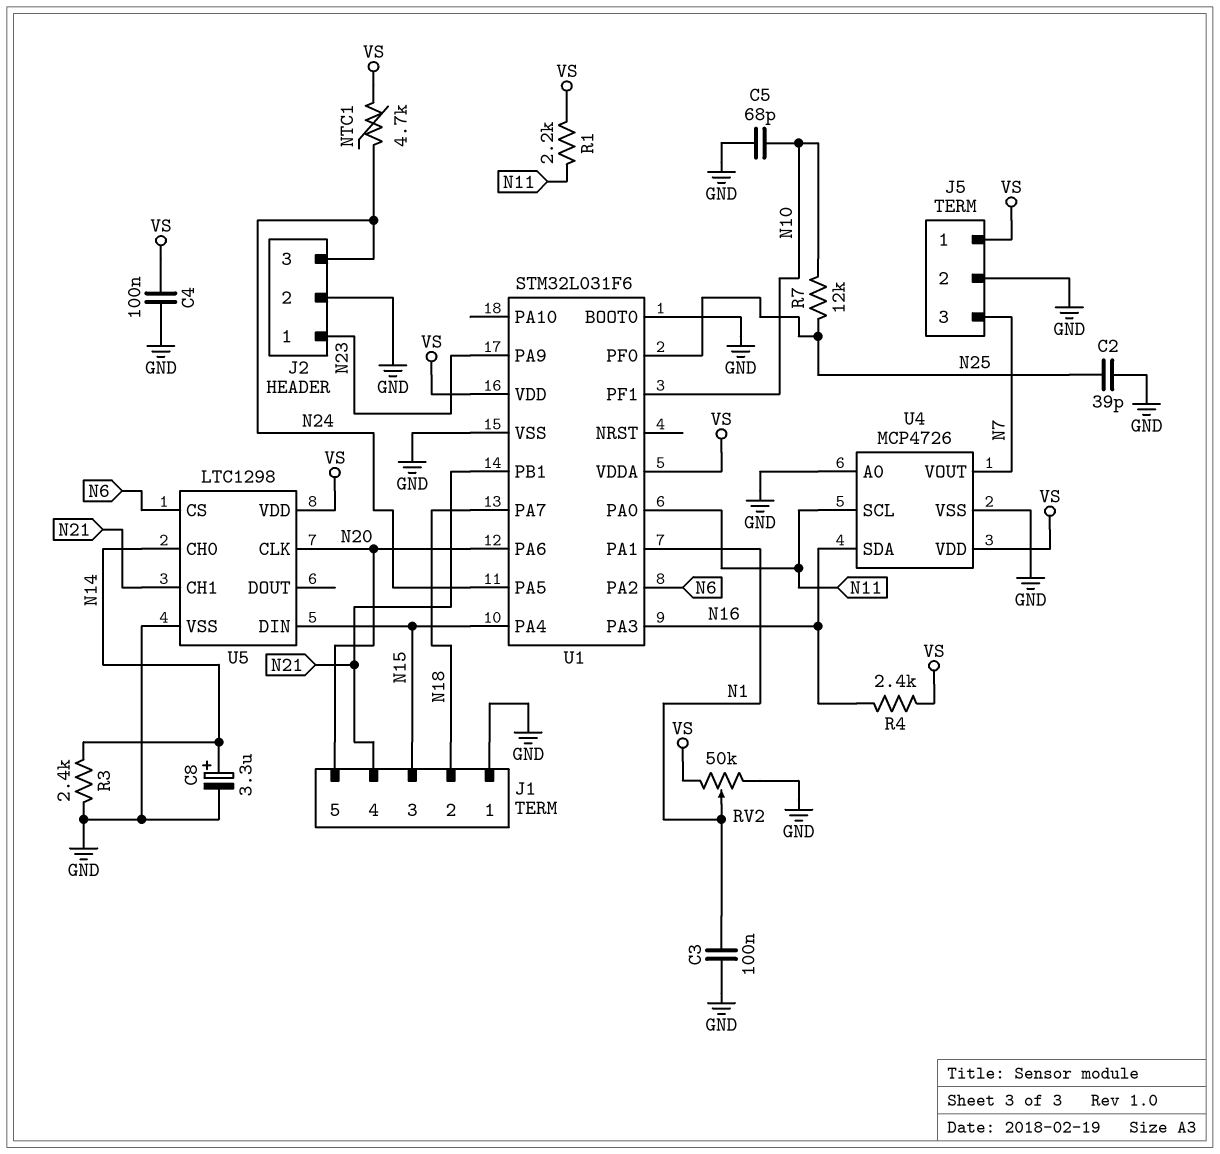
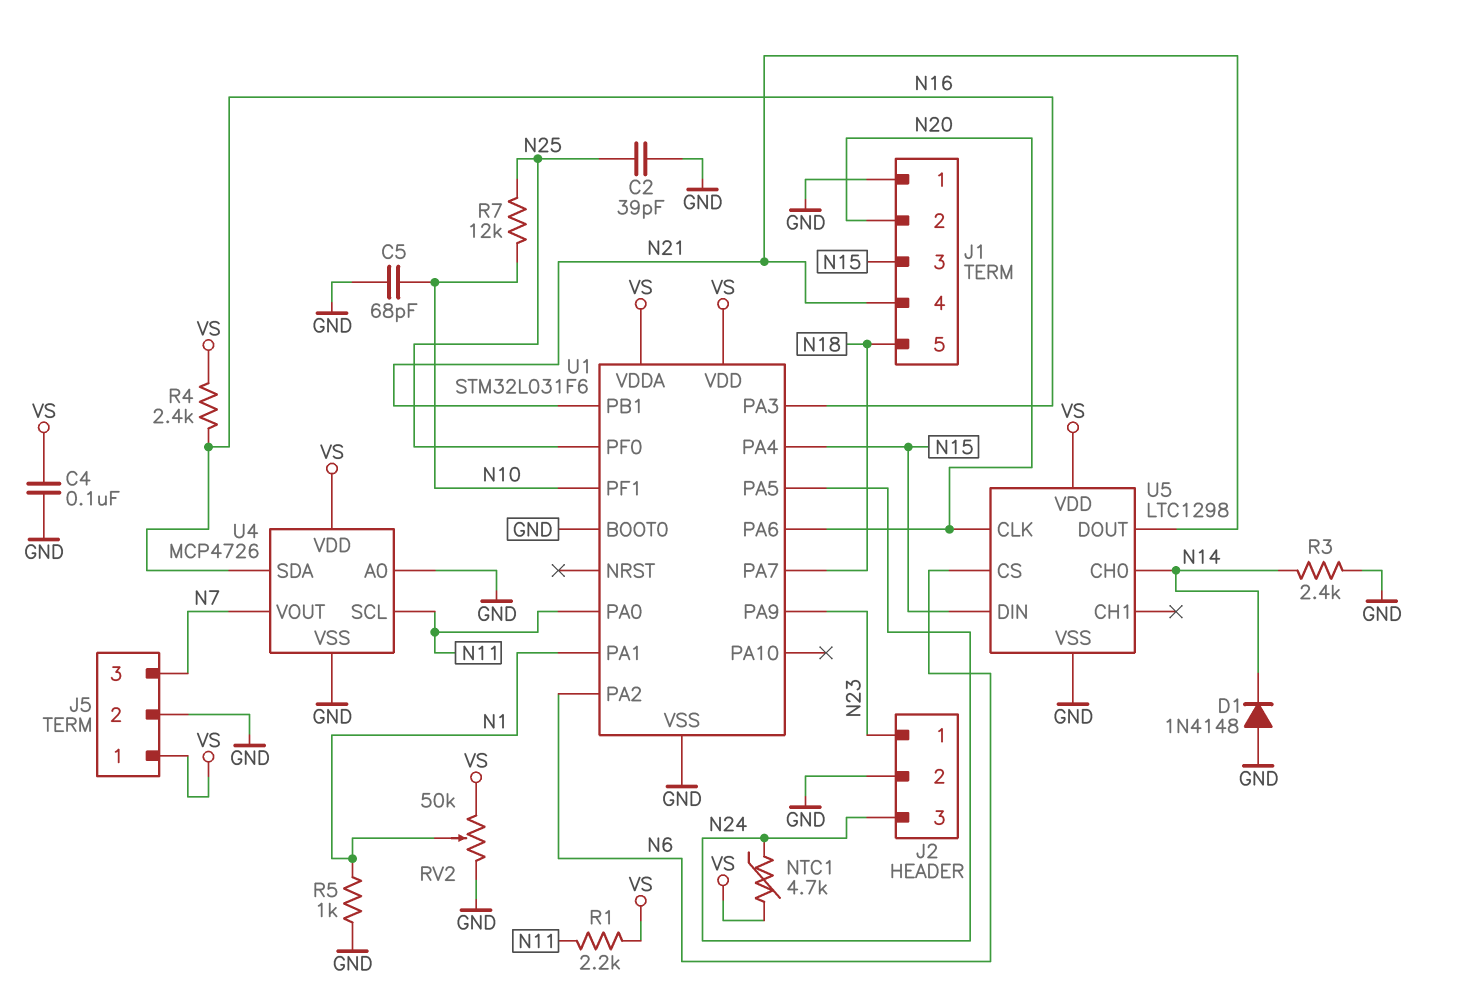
C3: 100nF (GND, N1) -> none
C8: 3.3uF (plus N14, minus GND) -> none
D1: none -> diode 1N4148 (A GND, K N14)
J1 pin 2: N18 -> N20
J1 pin 5: N20 -> N18
R5: none -> 1k (GND, N1)
U5 pin CH1: N21 -> none
U5 pin DOUT: none -> N21

